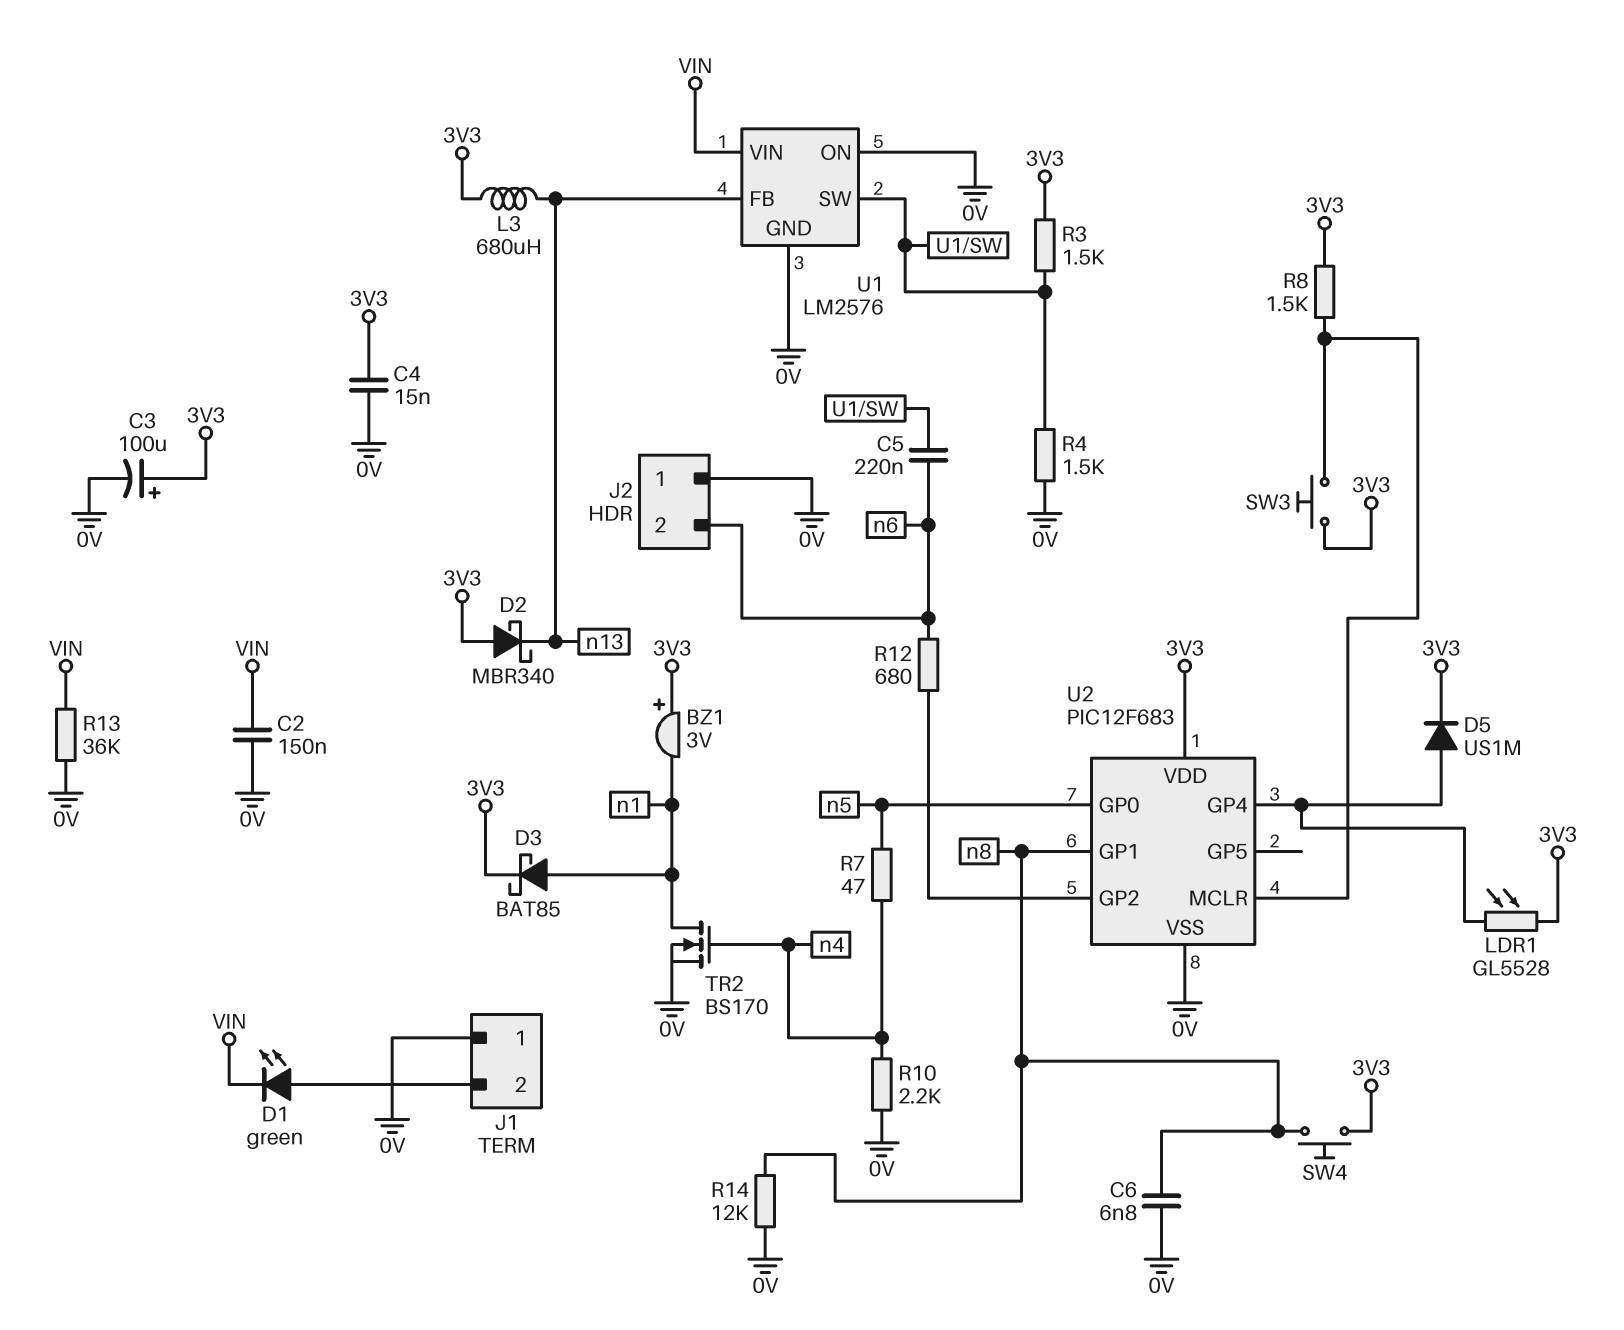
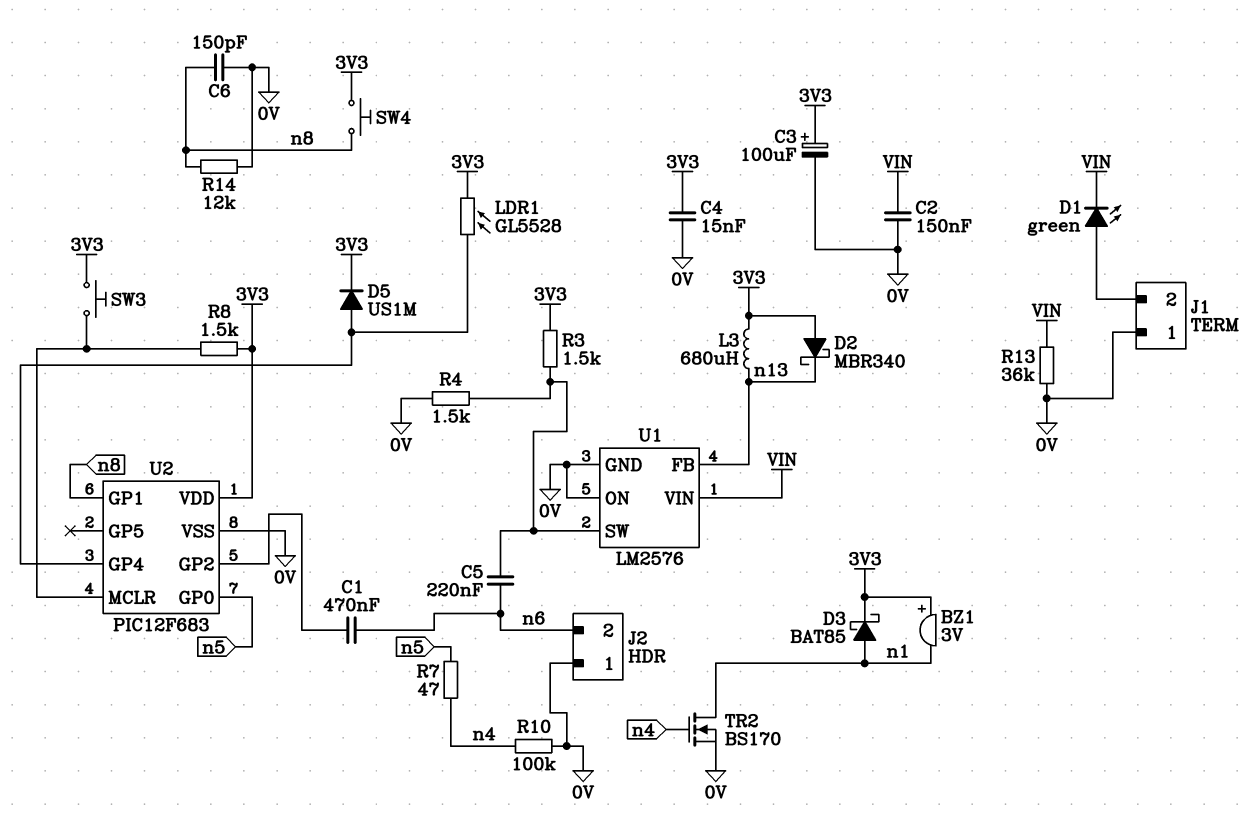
C1: none -> 470nF (U2/GP2, n6)
C6: 6.8nF (0V, n8) -> 150pF (0V, n8)
R10: 2.2k (0V, n4) -> 100k (0V, n4)
R12: 680 (U2/GP2, n6) -> none

